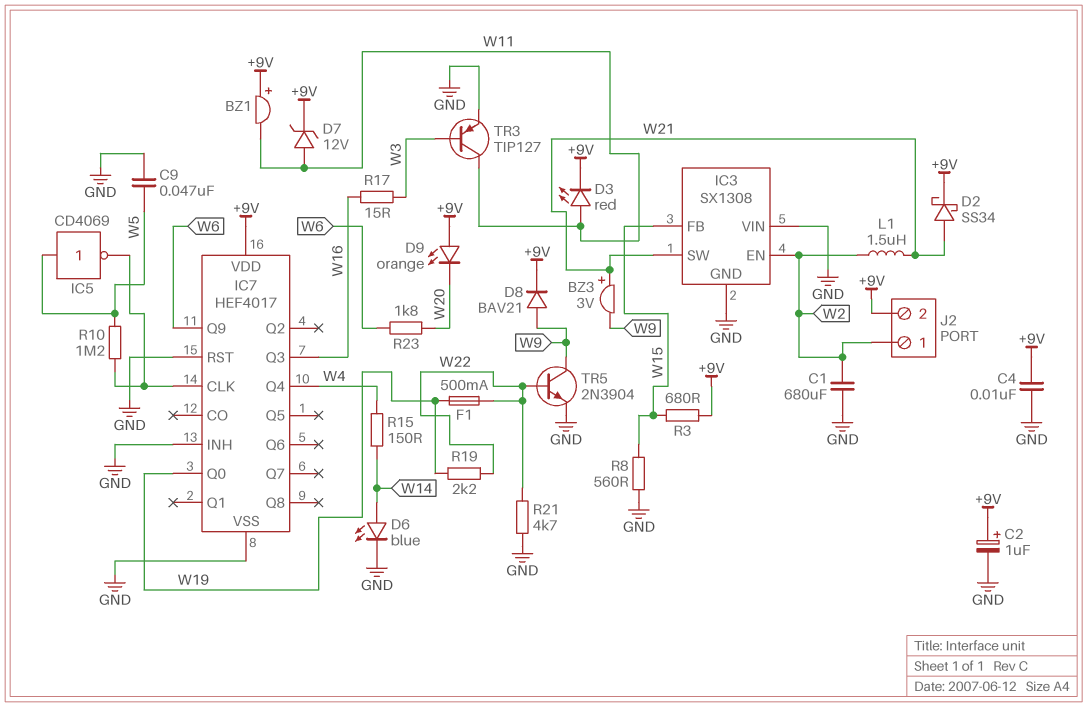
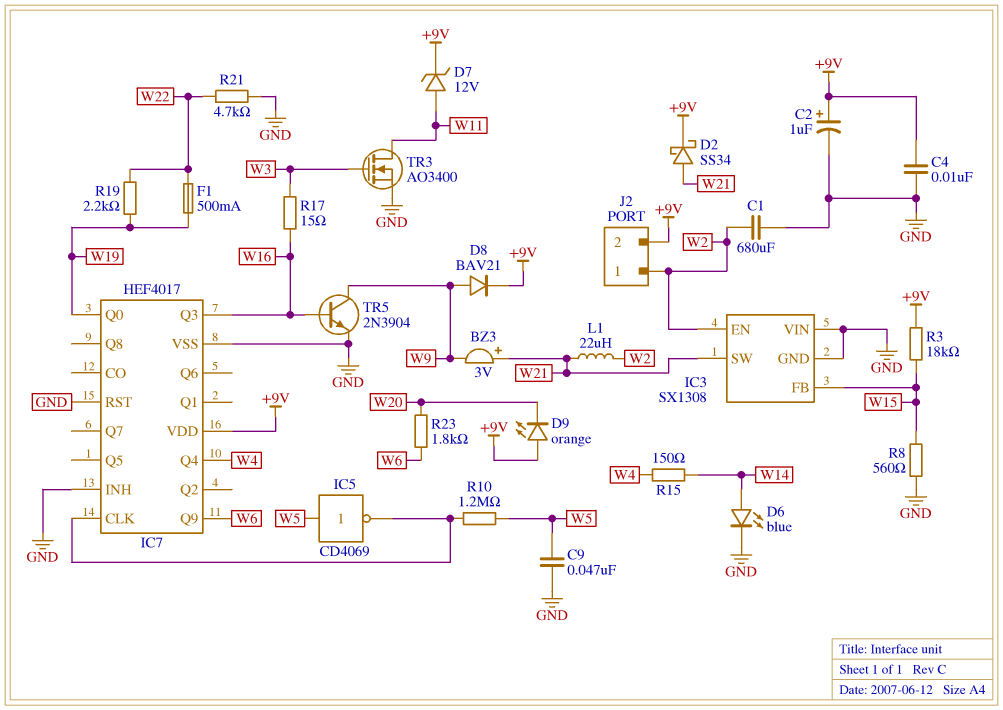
BZ1: buzzer (plus +9V, minus W11) -> none
D3: LED red (A W11, K +9V) -> none
L1: 1.5uH (W2, W21) -> 22uH (W2, W21)
R3: 680 (+9V, W15) -> 18k (+9V, W15)
TR3: PNP TIP127 (B W3, C W11, E GND) -> NMOS AO3400 (G W3, D W11, S GND)
TR5: NPN 2N3904 (B W22, C W9, E GND) -> NPN 2N3904 (B W16, C W9, E GND)

